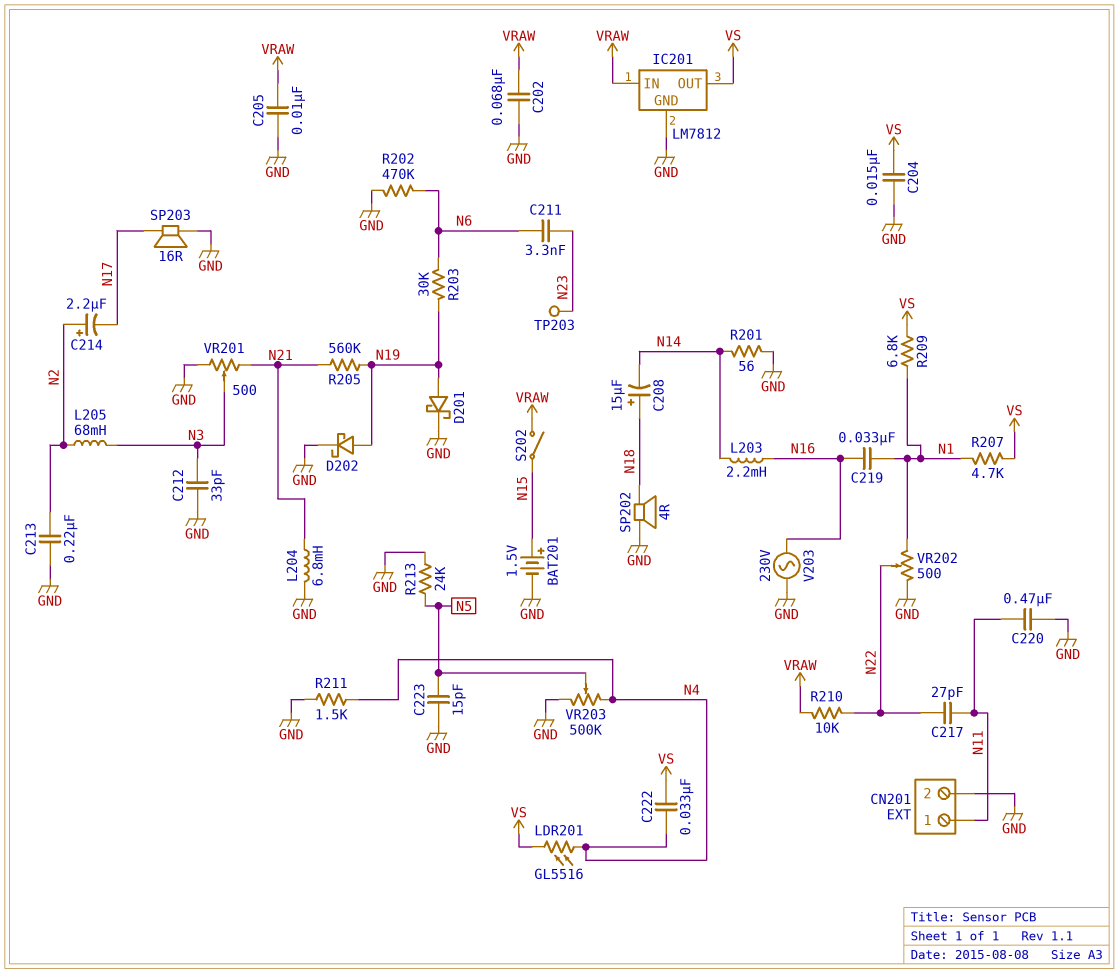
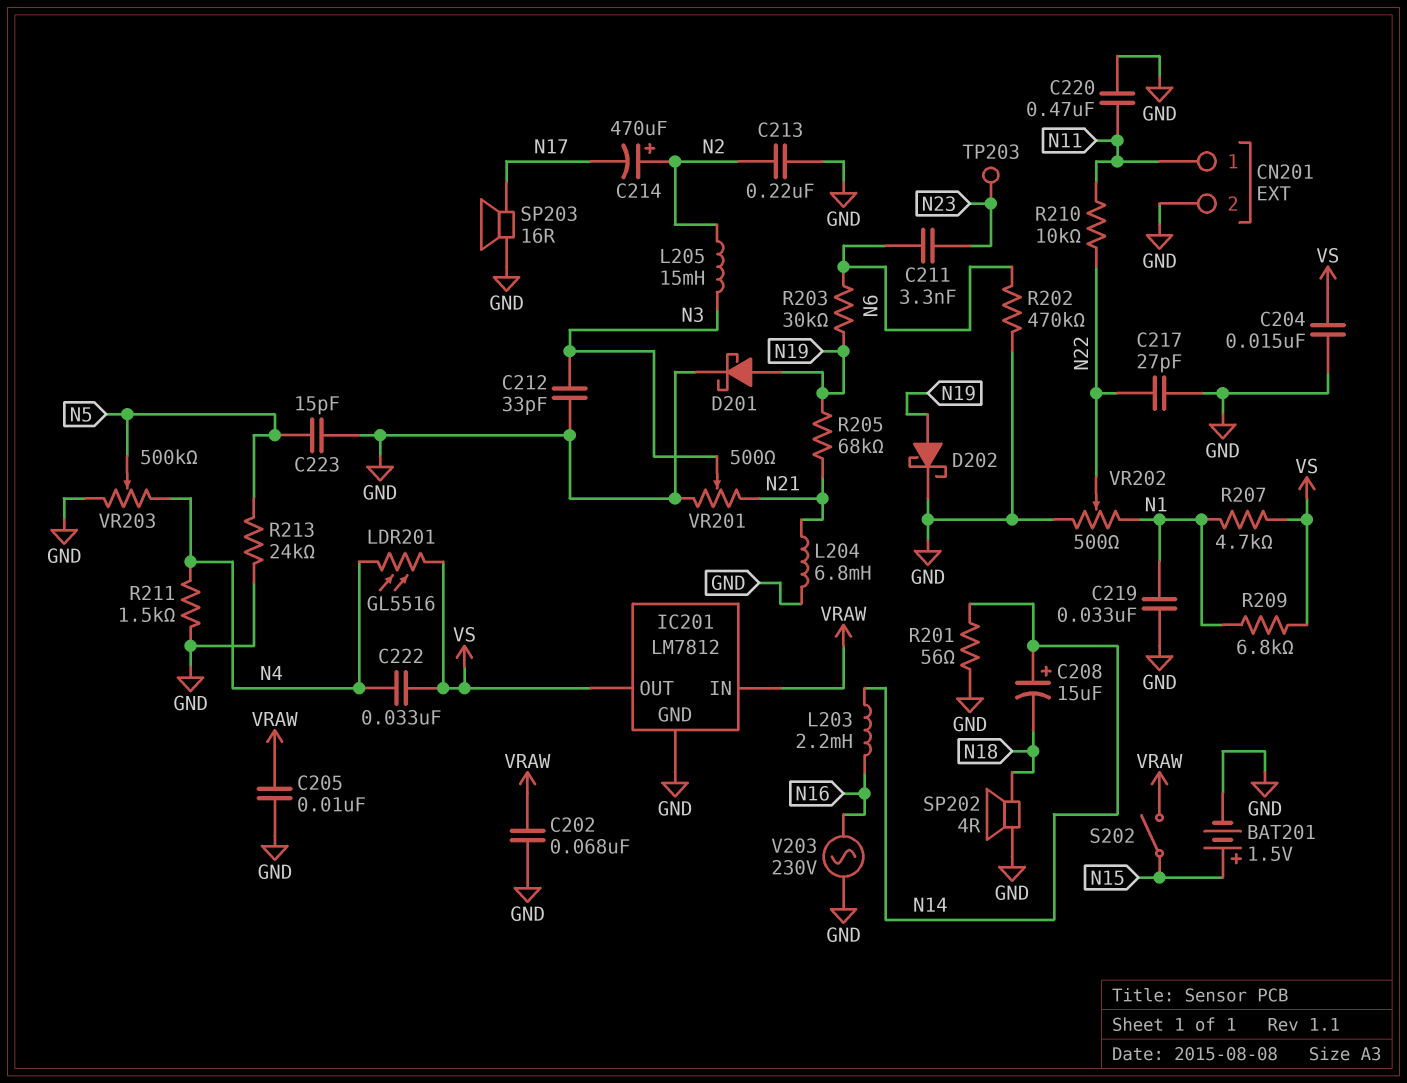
C208: 15uF (plus N18, minus N14) -> 15uF (plus N14, minus N18)
C214: 2.2uF (plus N2, minus N17) -> 470uF (plus N2, minus N17)
C217: 27pF (N11, N22) -> 27pF (GND, N22)
C219: 33nF (N1, N16) -> 33nF (GND, N1)
L205: 68mH (N2, N3) -> 15mH (N2, N3)
R205: 560k (N19, N21) -> 68k (N19, N21)
R210: 10k (N22, VRAW) -> 10k (N11, N22)

